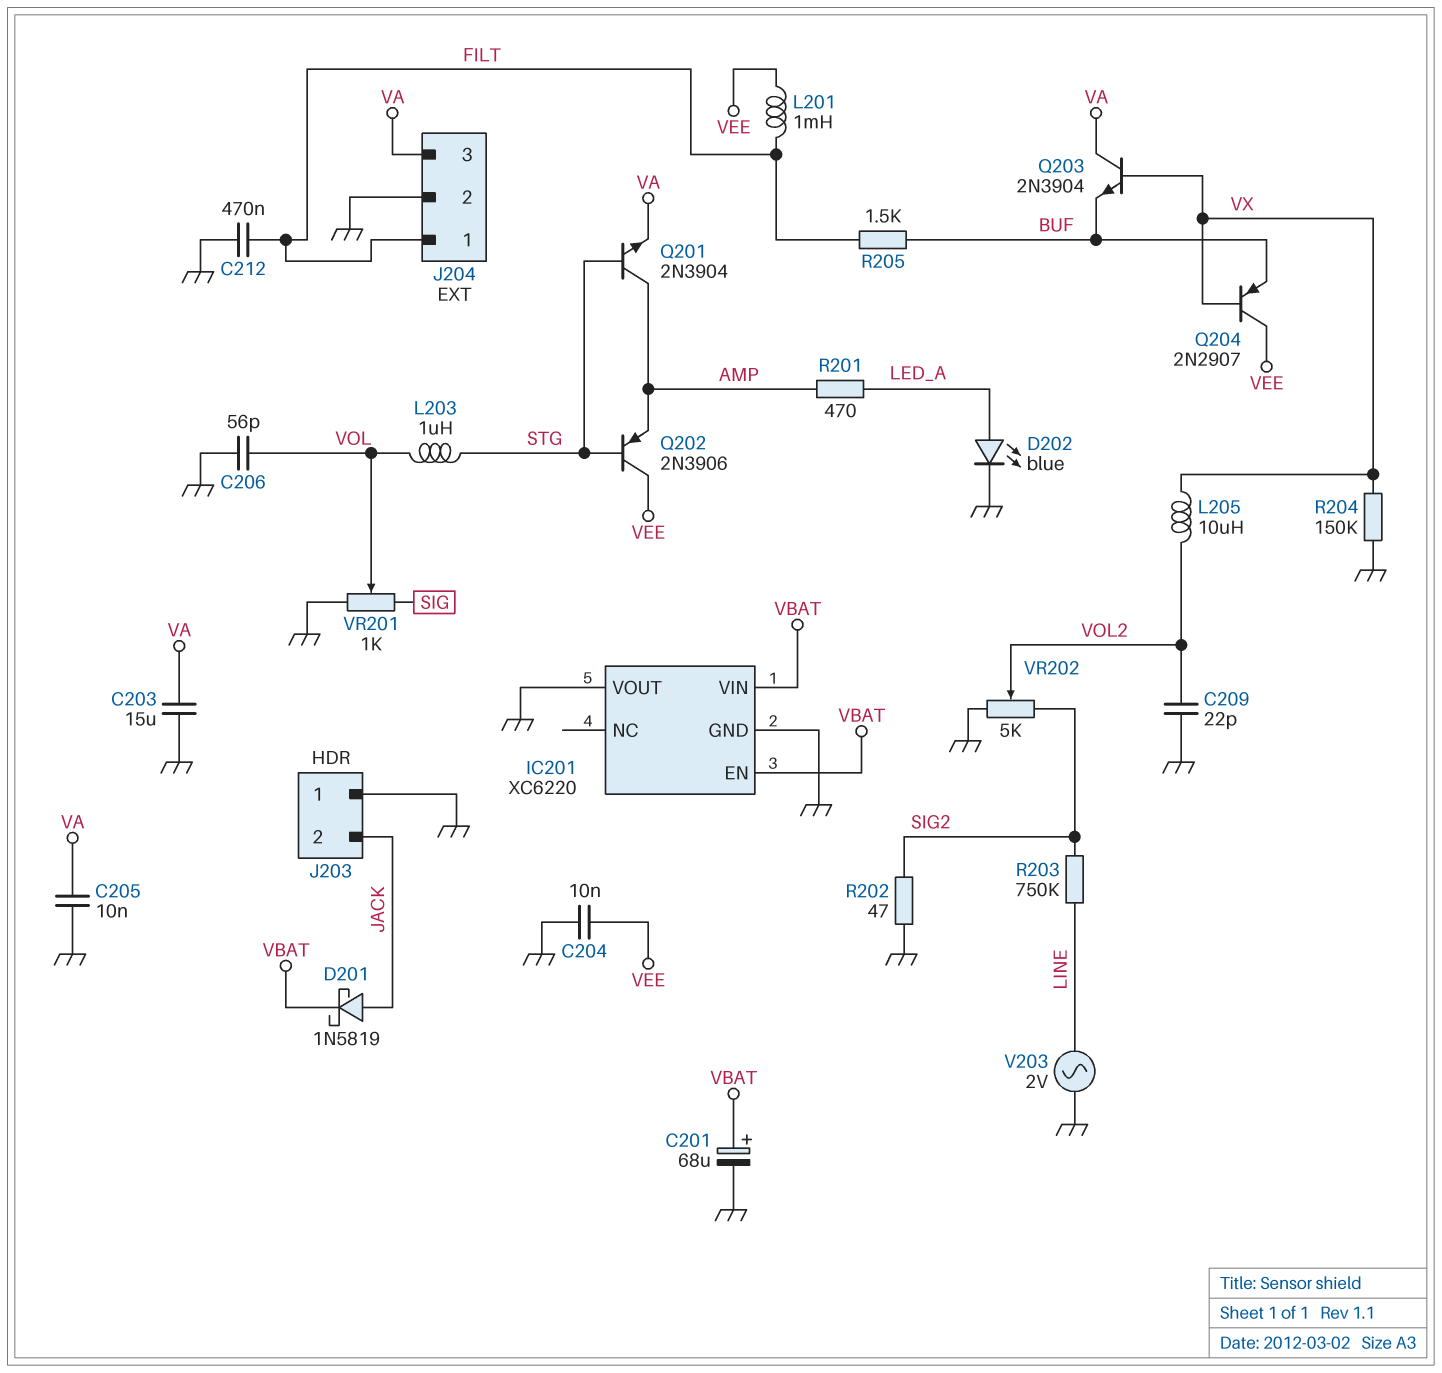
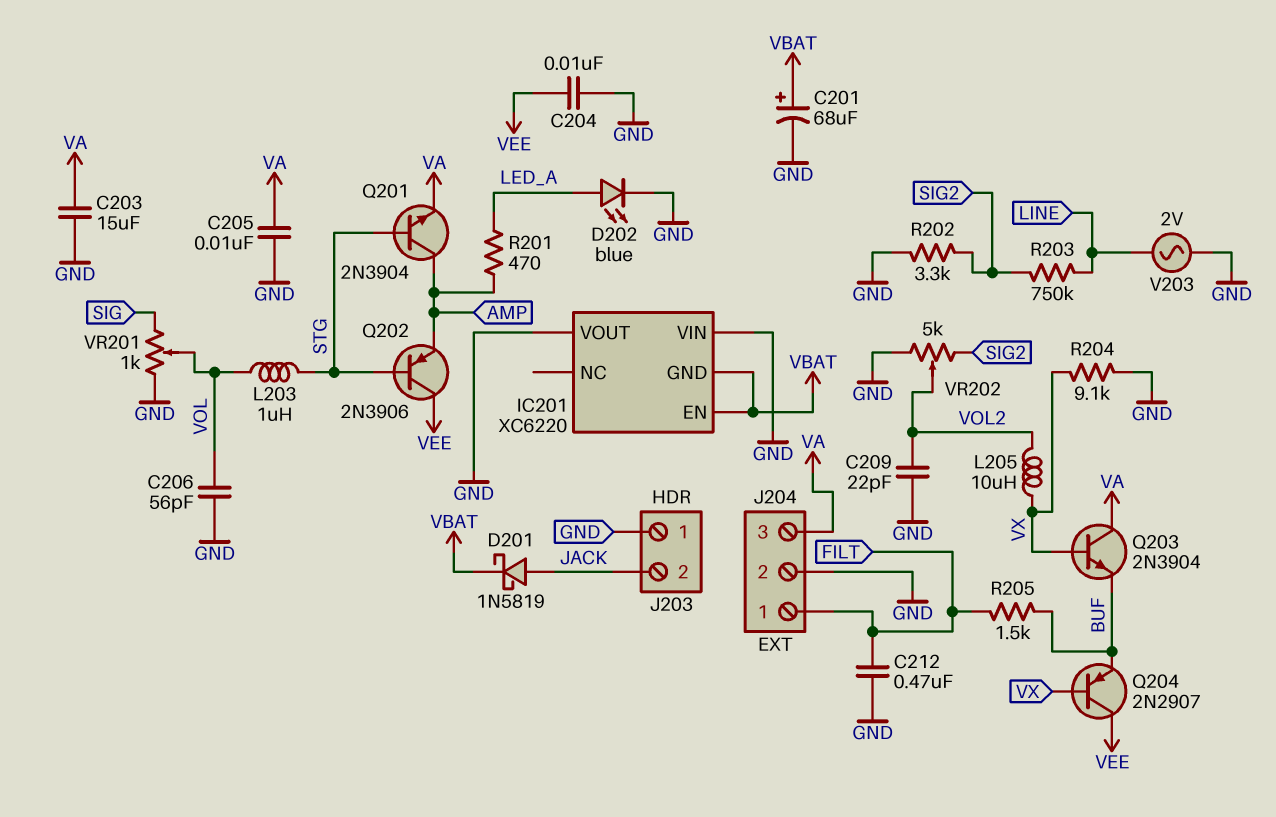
IC201 pin GND: GND -> VBAT
IC201 pin VIN: VBAT -> GND
L201: 1mH (FILT, VEE) -> none
R202: 47 (GND, SIG2) -> 3.3k (GND, SIG2)
R204: 150k (GND, VX) -> 9.1k (GND, VX)

